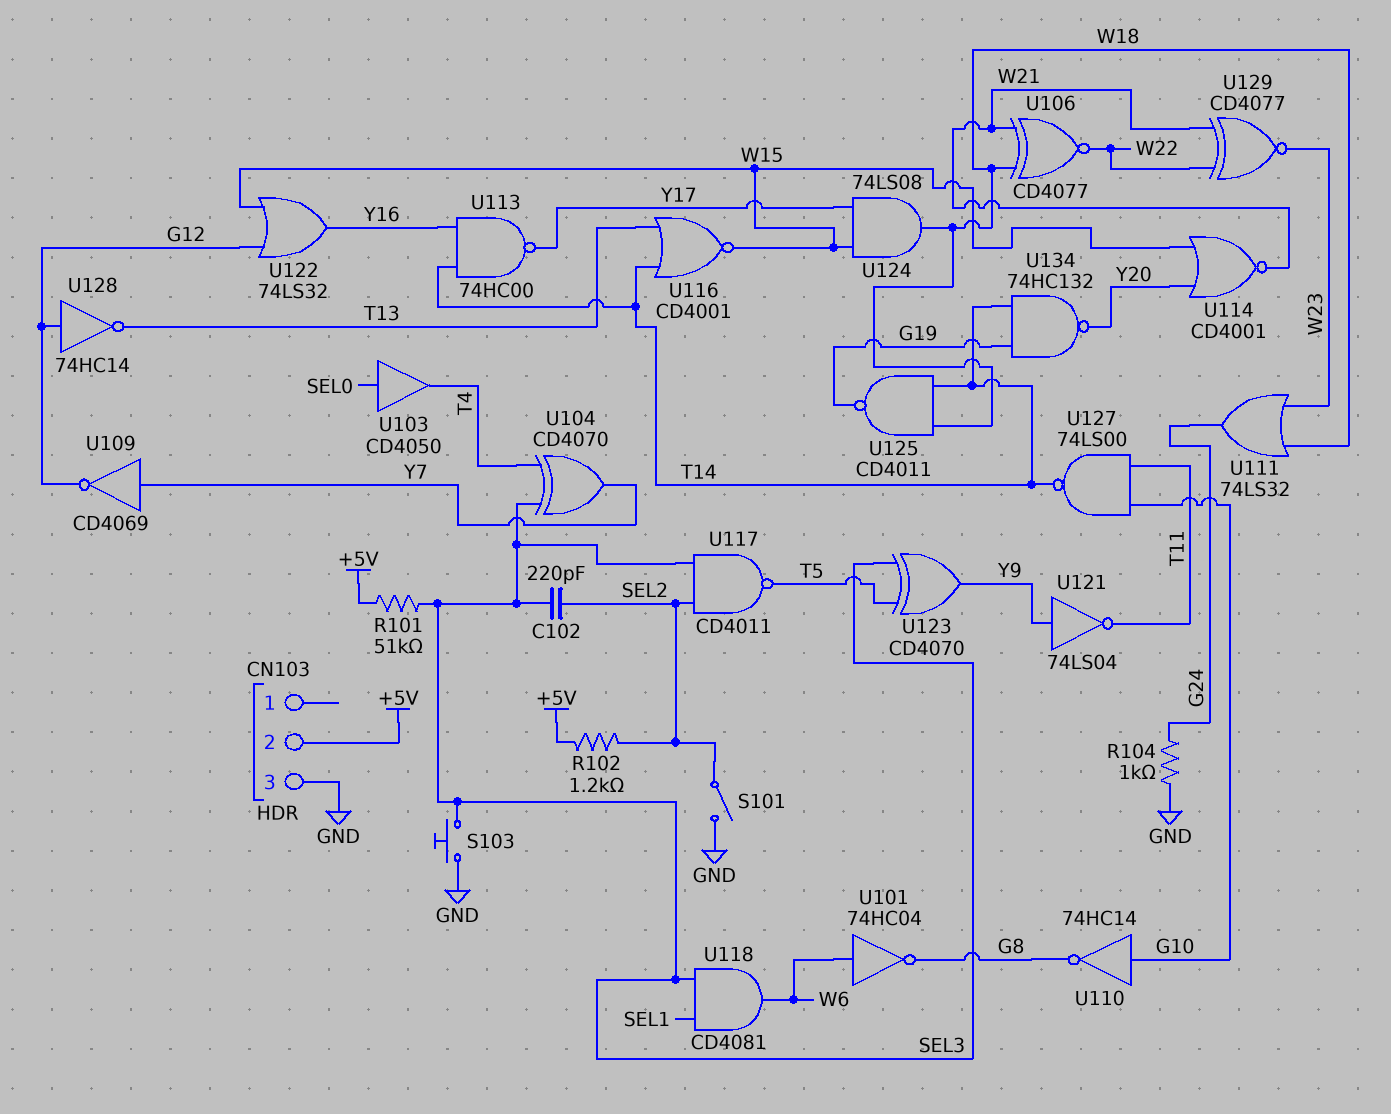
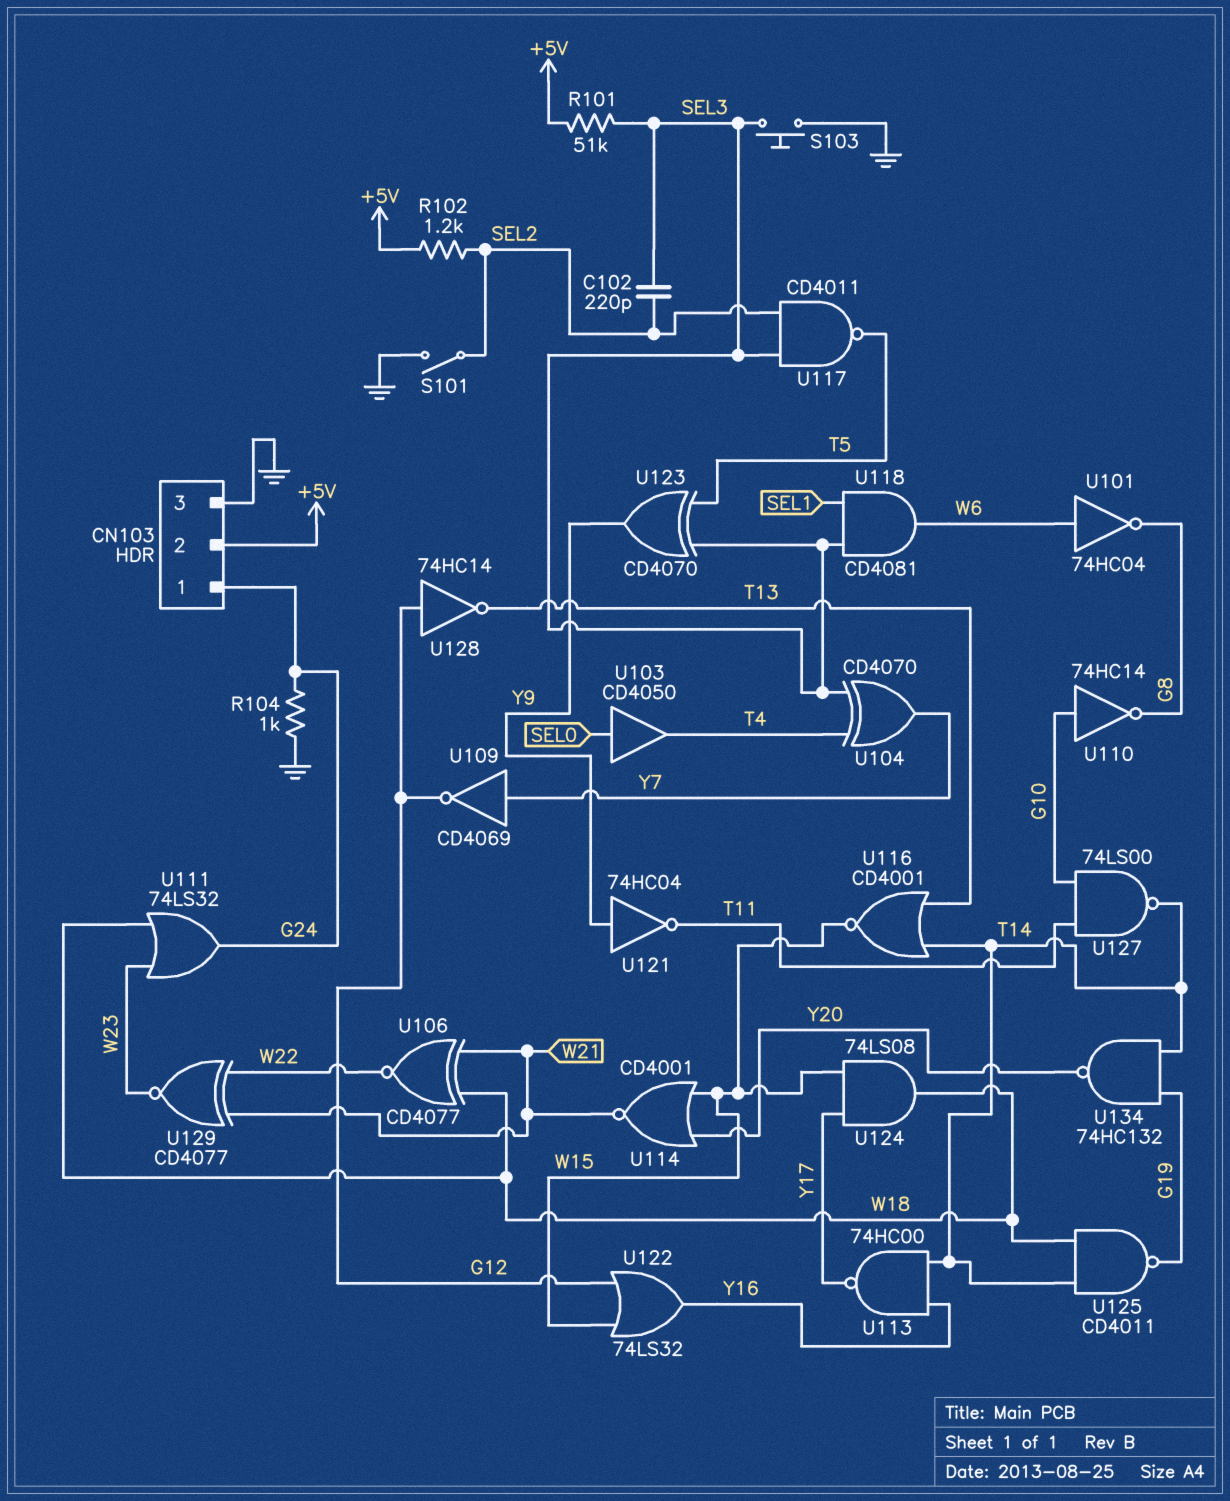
CN103 pin 1: none -> G24
U121: NOT 74LS04 (in Y9, out T11) -> NOT 74HC04 (in Y9, out T11)

